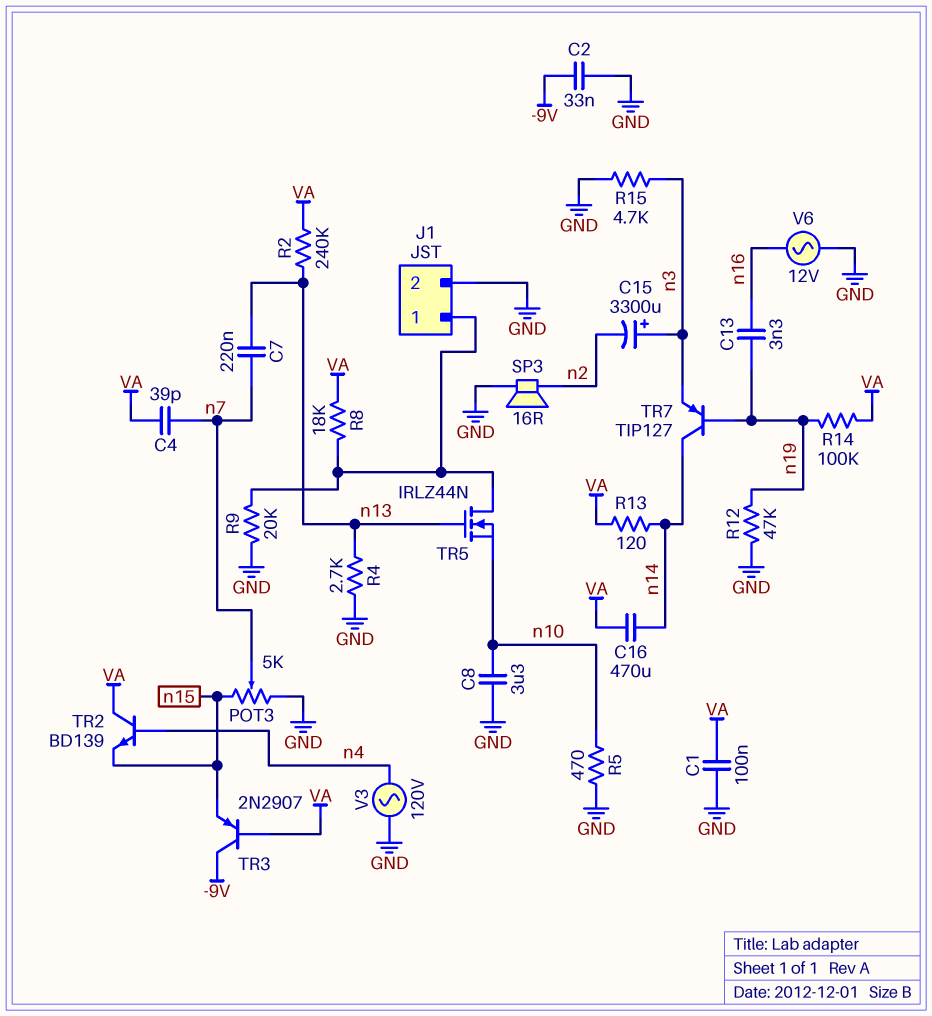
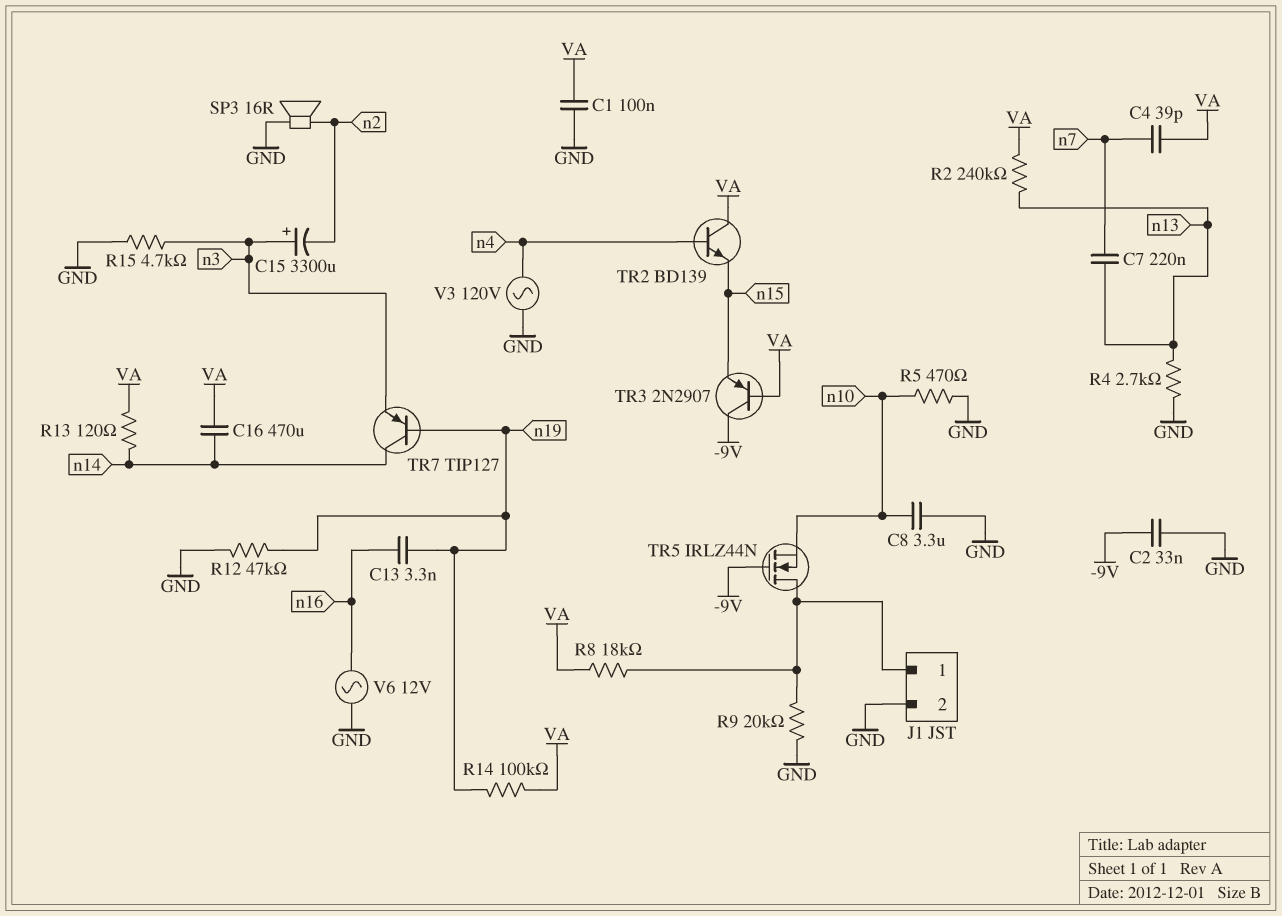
POT3: 5k (GND, n15, wiper n7) -> none
TR5: NMOS IRLZ44N (G n13, D J1/1, S n10) -> NMOS IRLZ44N (G -9V, D J1/1, S n10)

